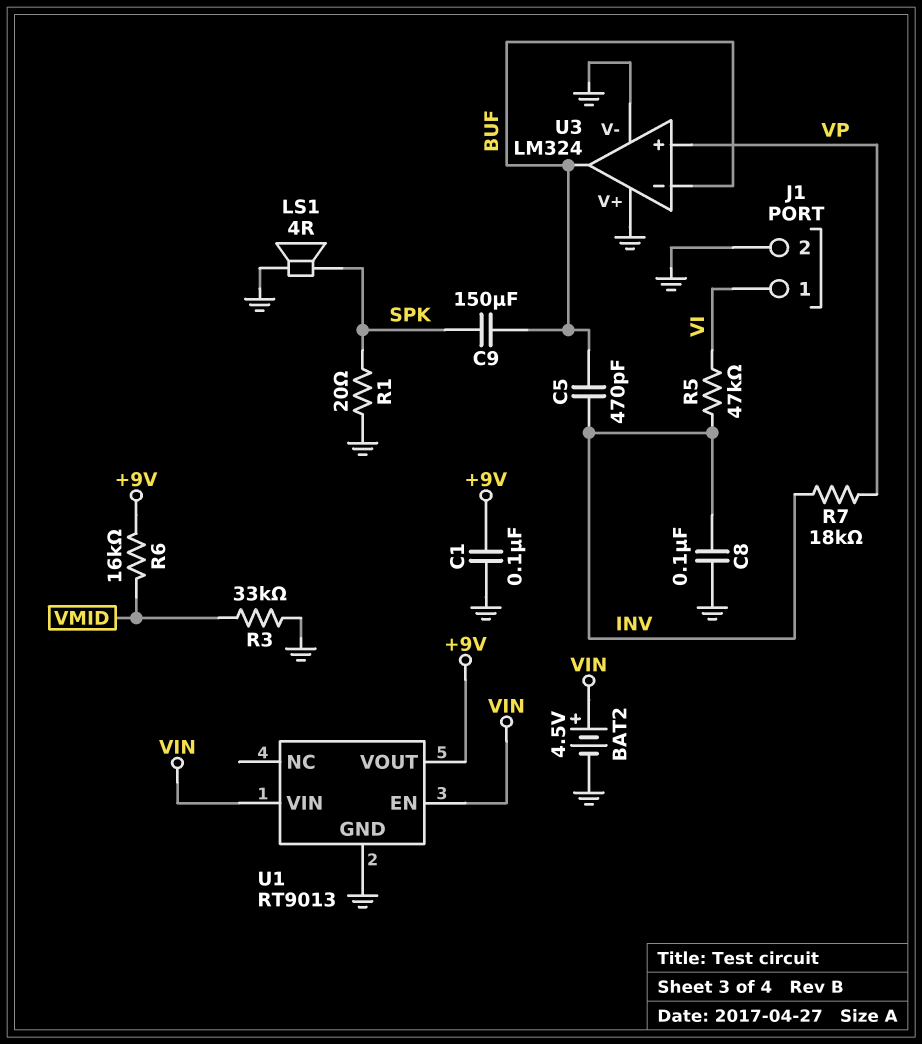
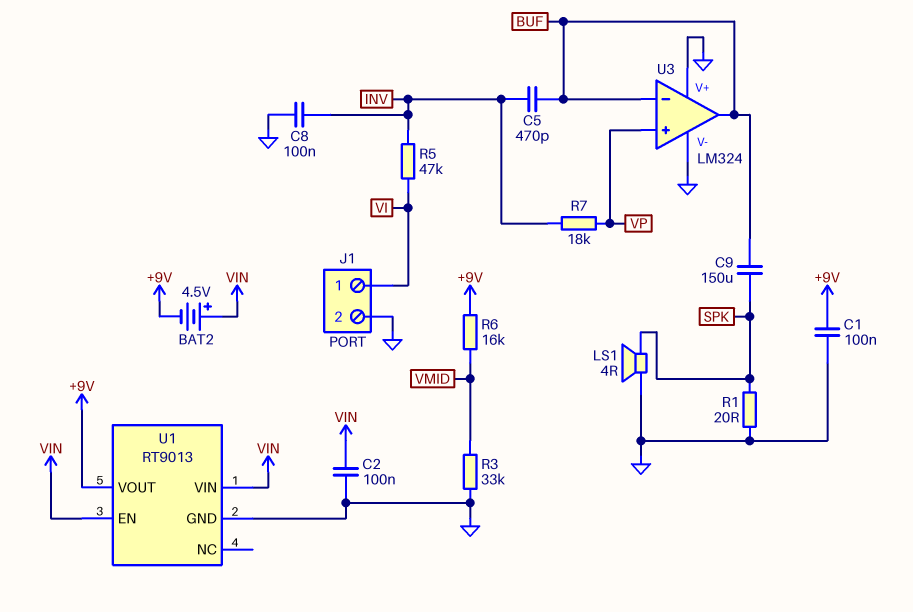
BAT2: 4.5V (plus VIN, minus GND) -> 4.5V (plus VIN, minus +9V)
C2: none -> 100nF (GND, VIN)

